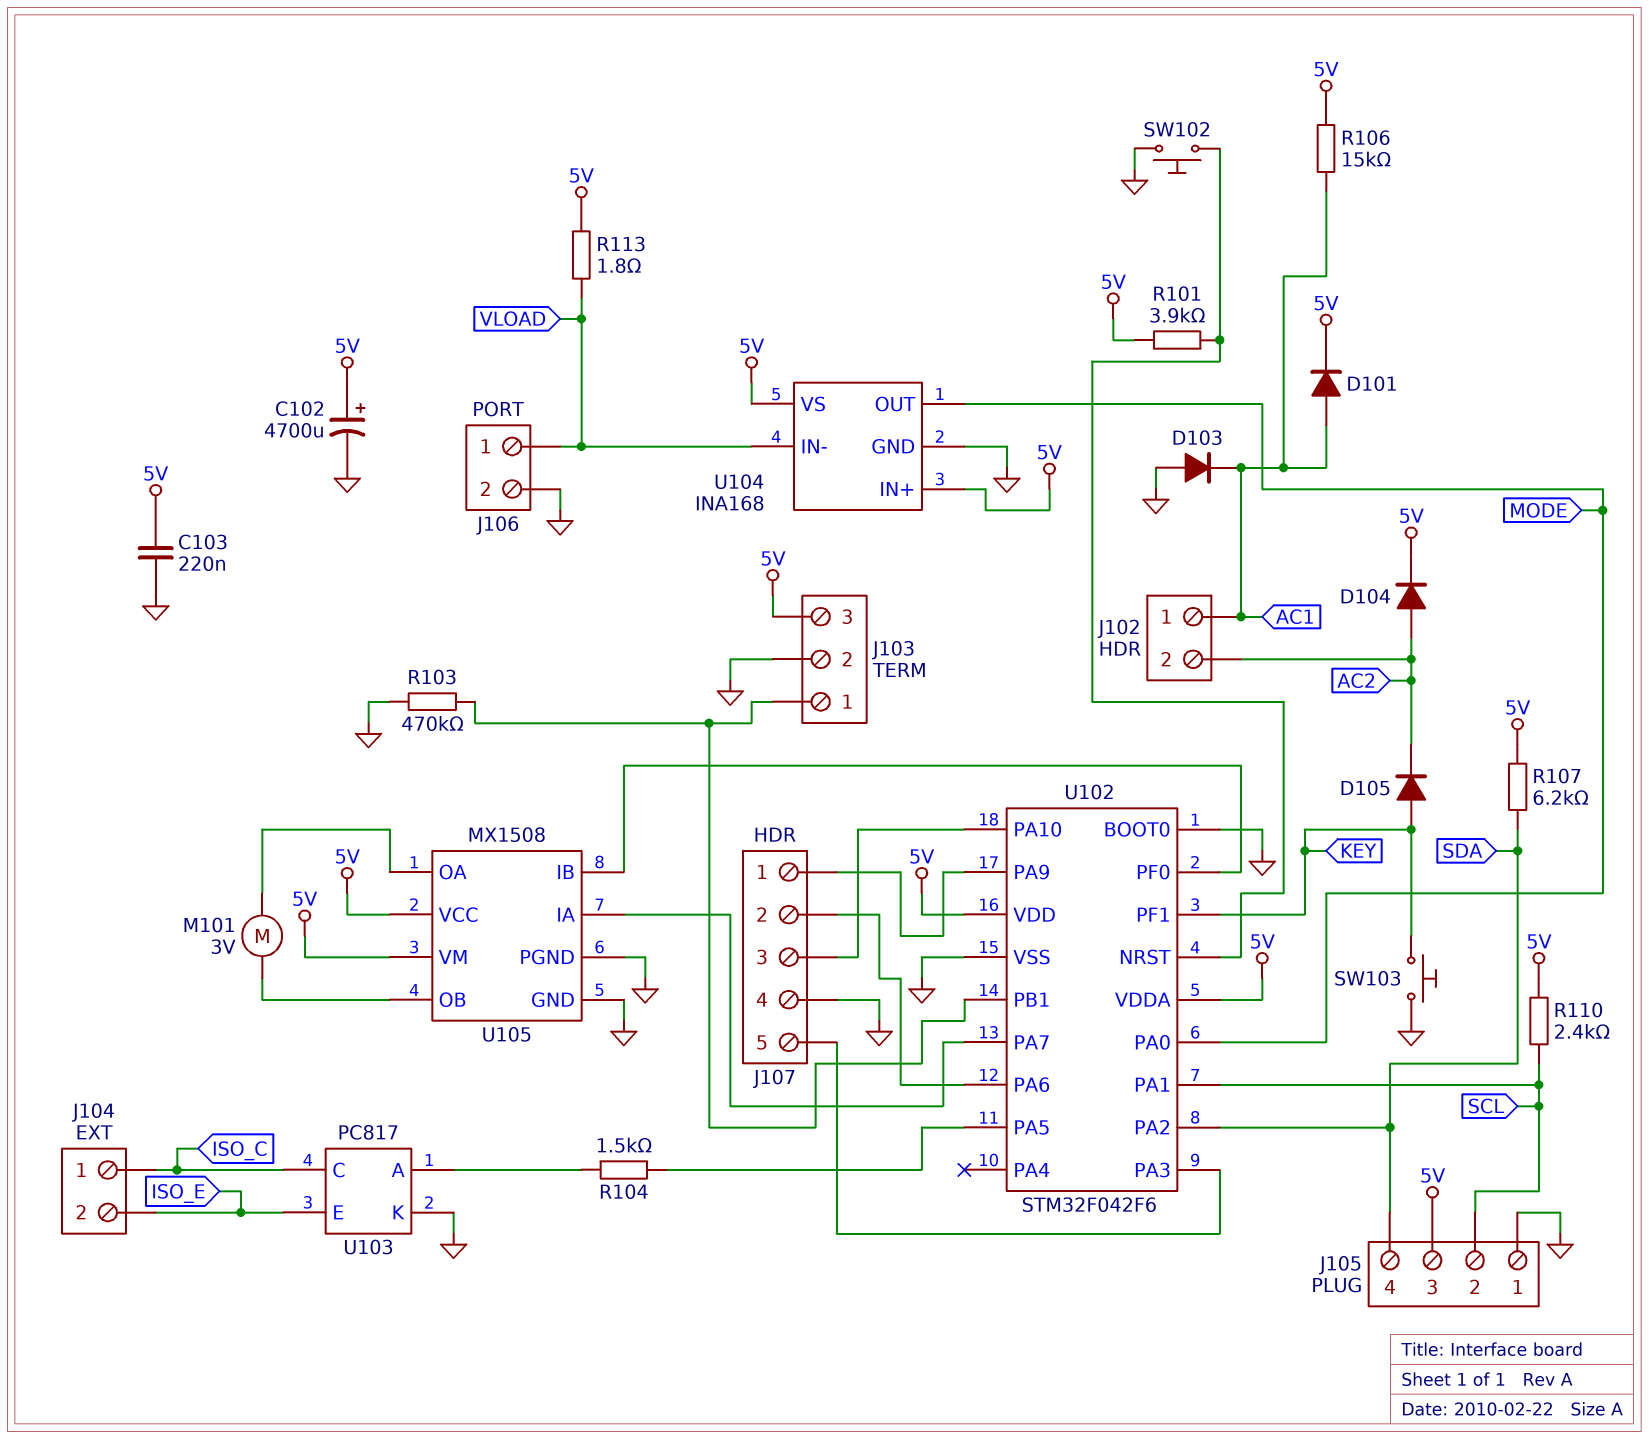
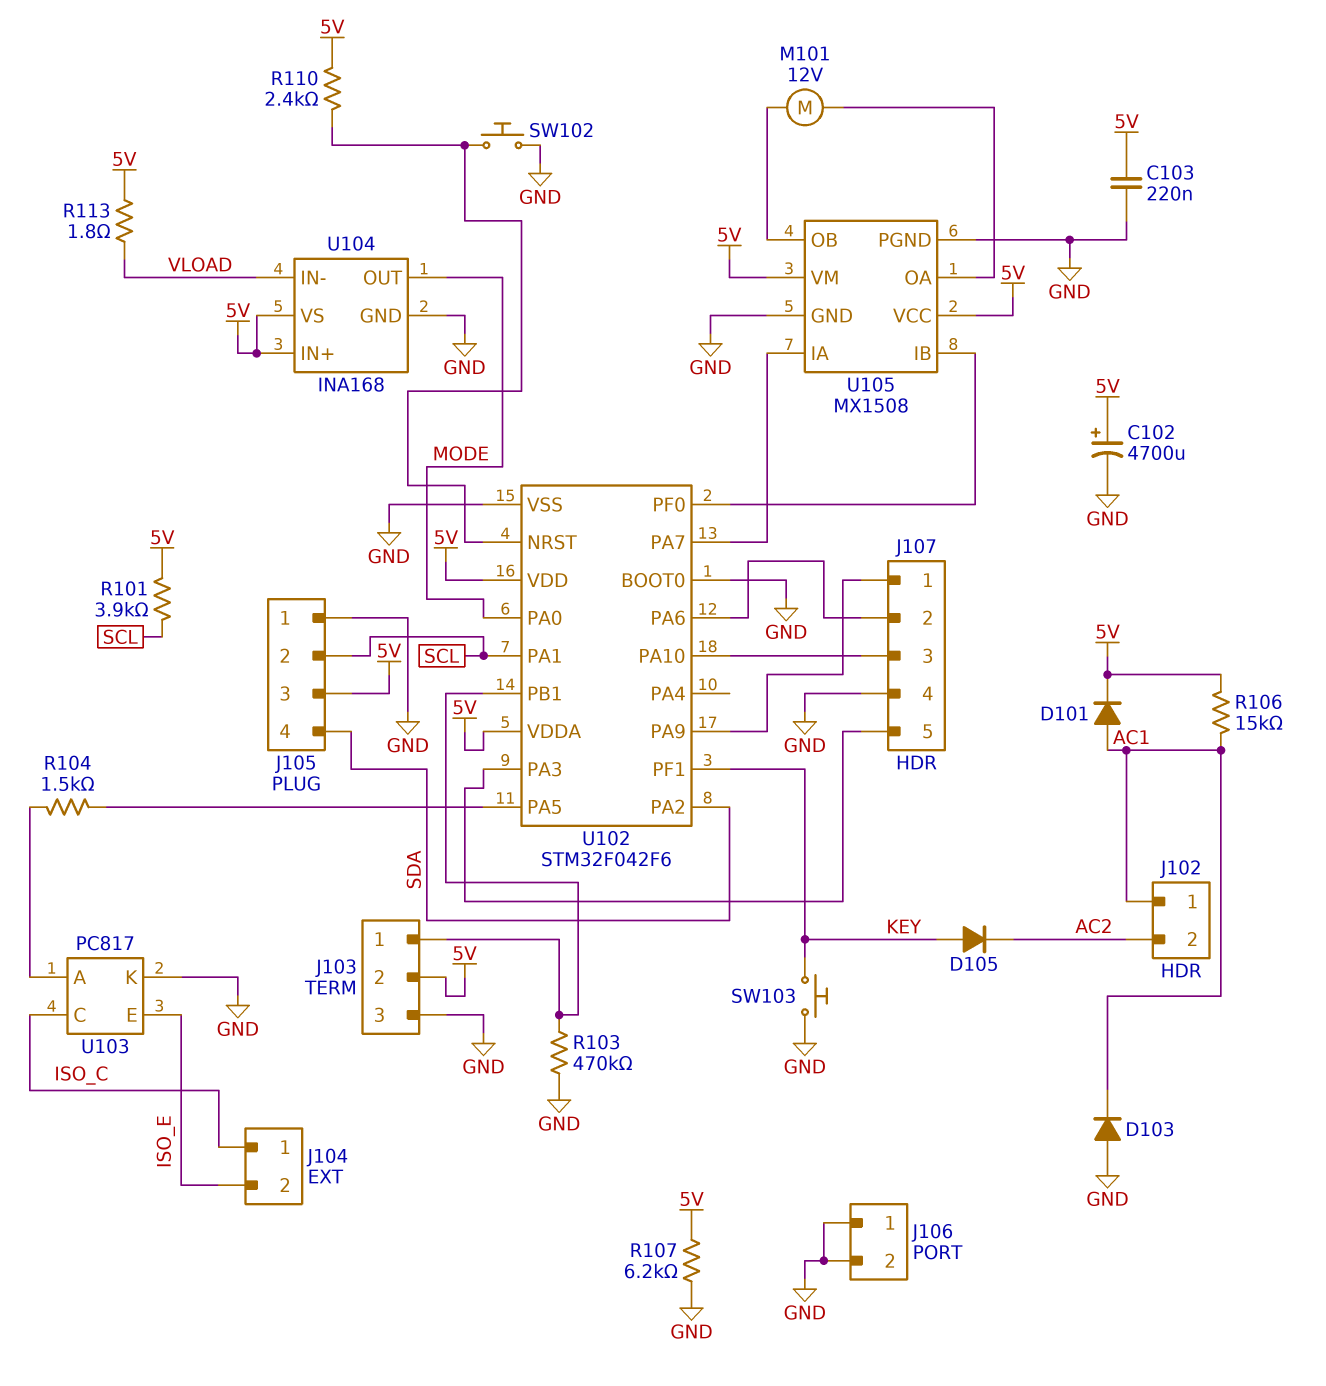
D104: diode (A AC2, K 5V) -> none
J103 pin 2: GND -> 5V
J103 pin 3: 5V -> GND
J106 pin 1: VLOAD -> GND
M101: motor 3V (U105/OA, U105/OB) -> motor 12V (U105/OA, U105/OB)
R101: 3.9k (5V, U102/NRST) -> 3.9k (5V, SCL)
R107: 6.2k (5V, SDA) -> 6.2k (5V, GND)
R110: 2.4k (5V, SCL) -> 2.4k (5V, U102/NRST)

